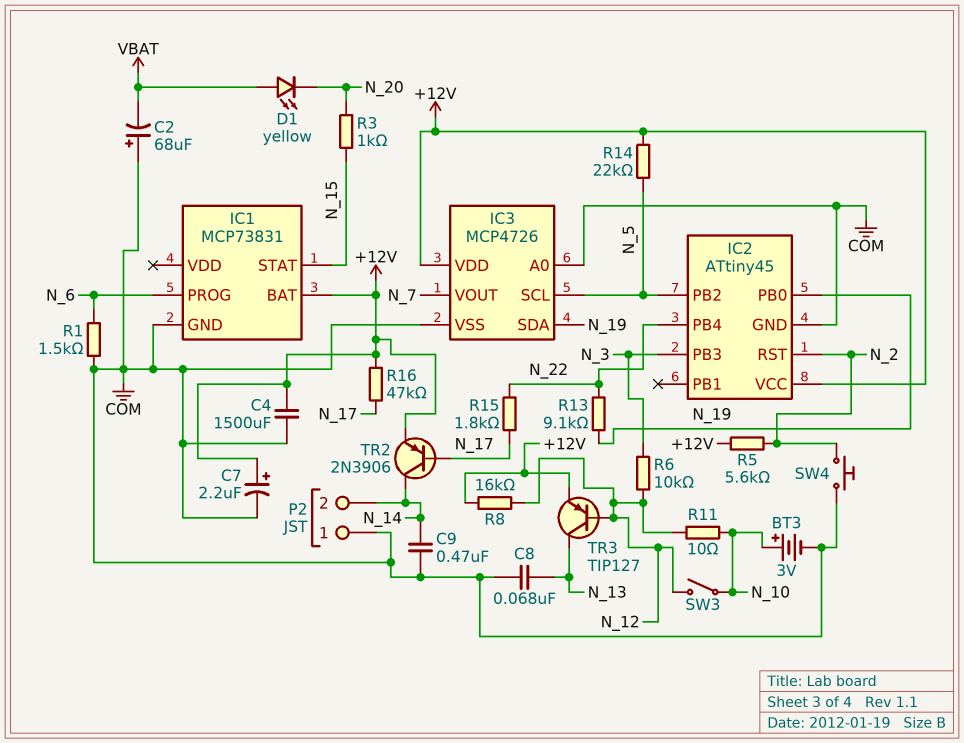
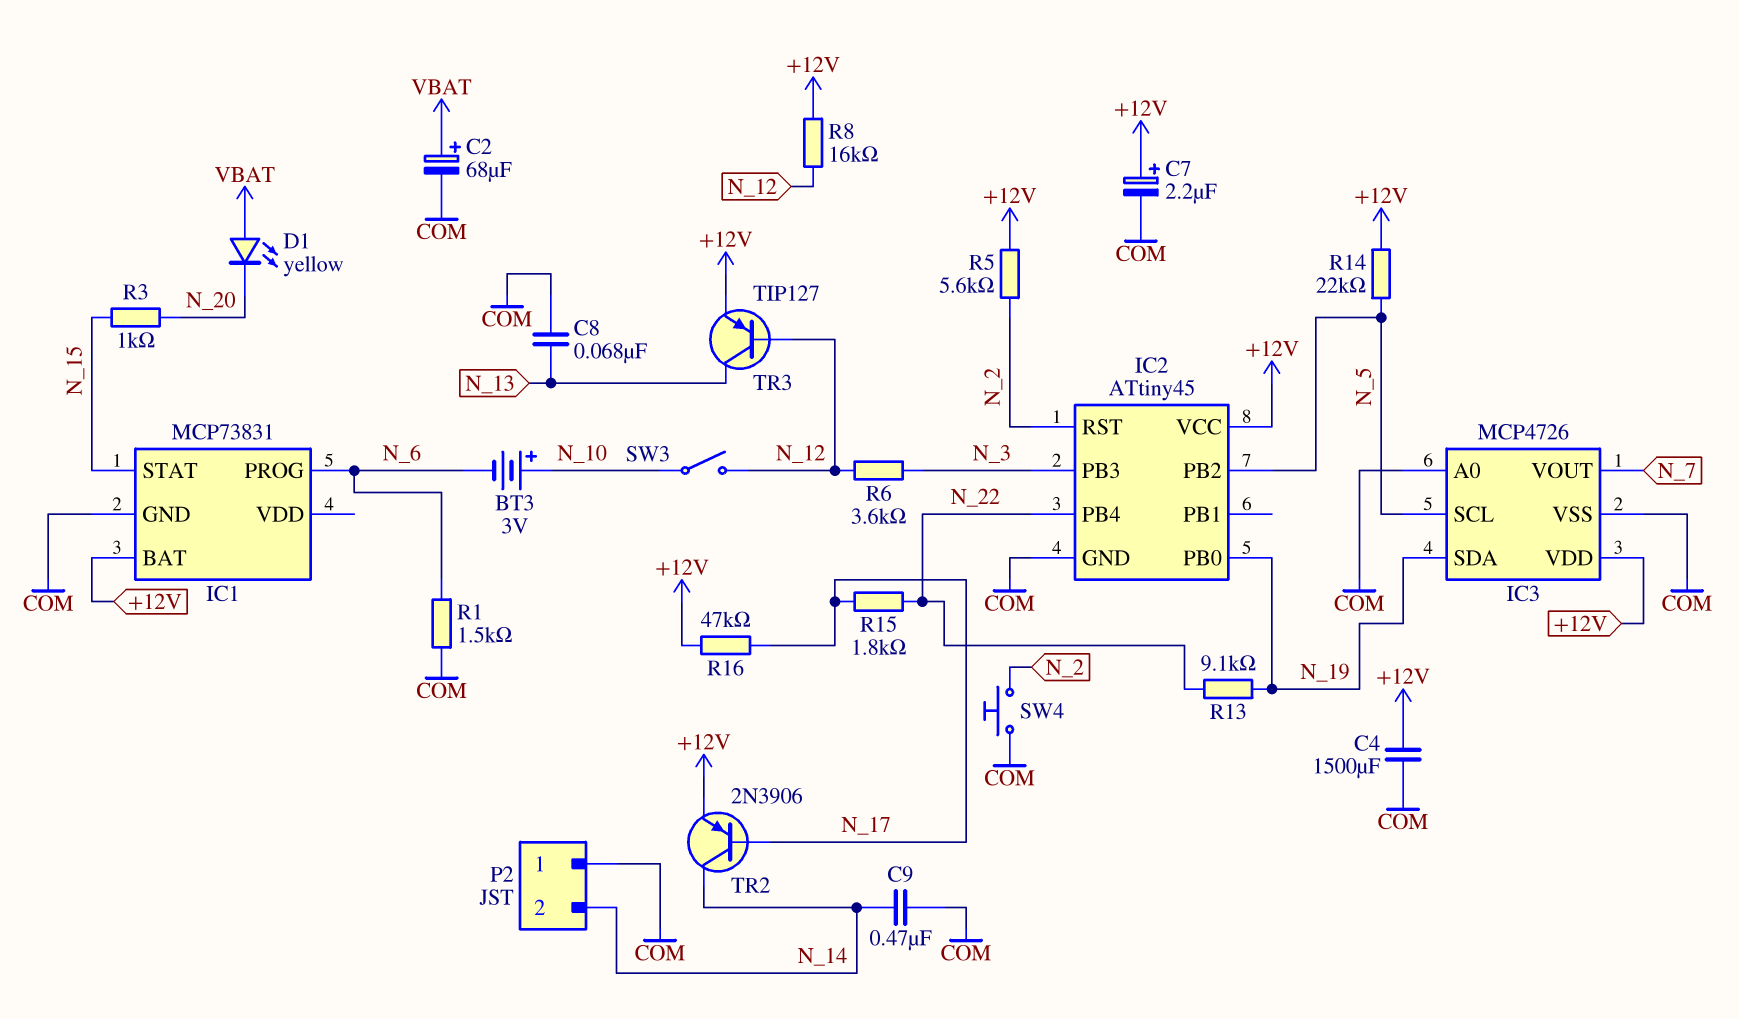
BT3: 3V (plus N_10, minus COM) -> 3V (plus N_10, minus N_6)
C2: 68uF (plus COM, minus VBAT) -> 68uF (plus VBAT, minus COM)
R6: 10k (N_3, N_12) -> 3.6k (N_3, N_12)
R11: 10 (N_10, N_12) -> none

